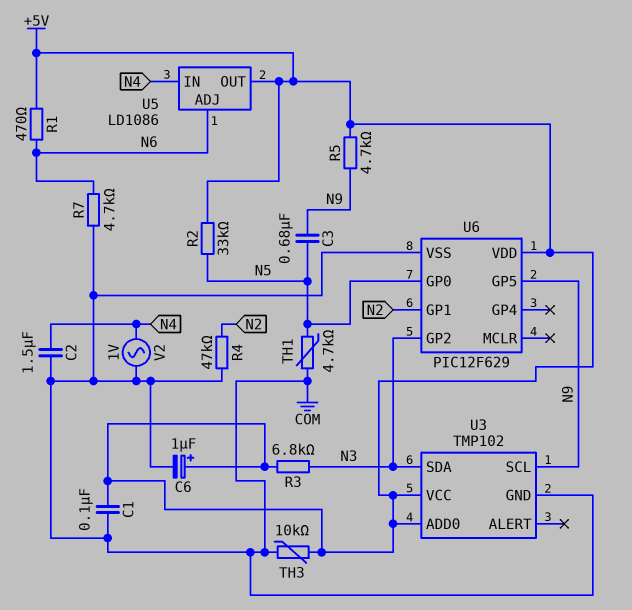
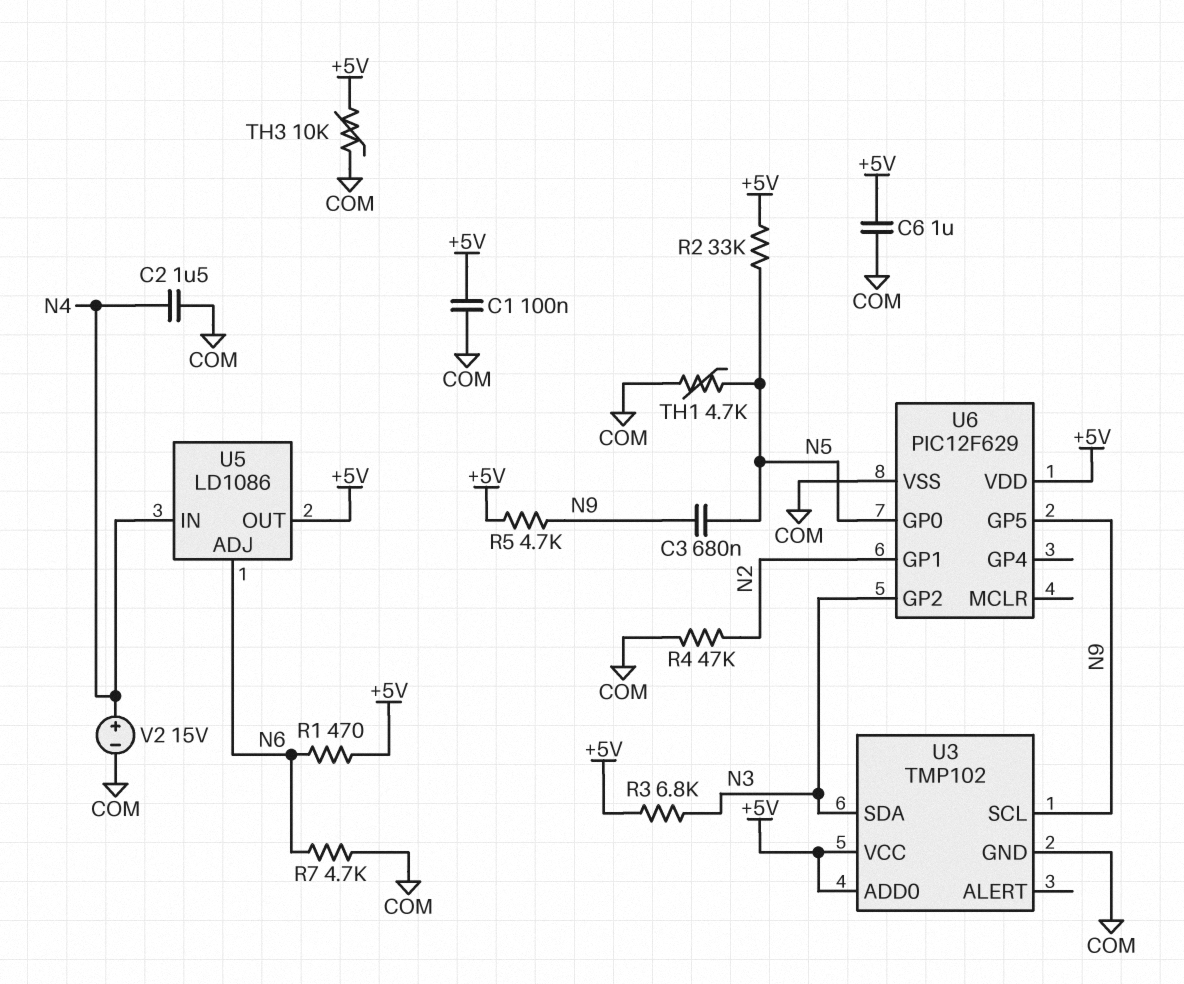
C6: 1uF (plus +5V, minus COM) -> 1uF (+5V, COM)
V2: AC 1V (COM, N4) -> 15V (plus N4, minus COM)

